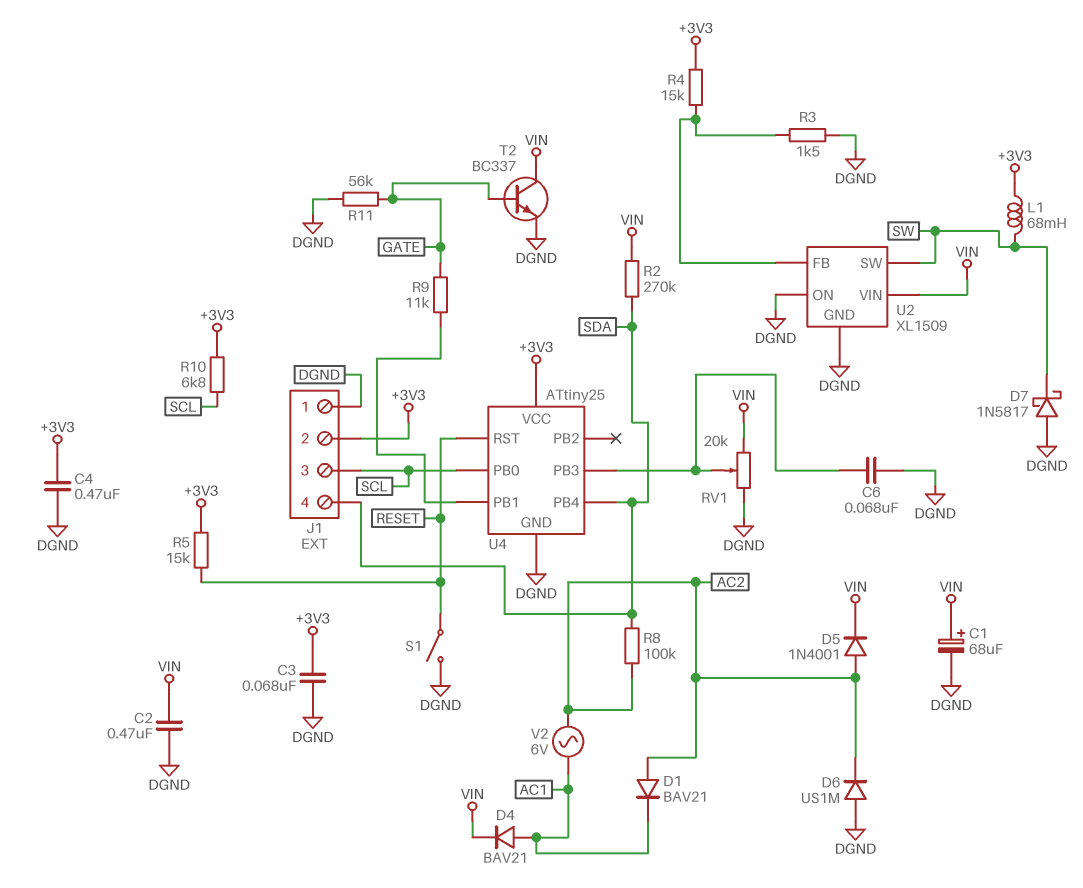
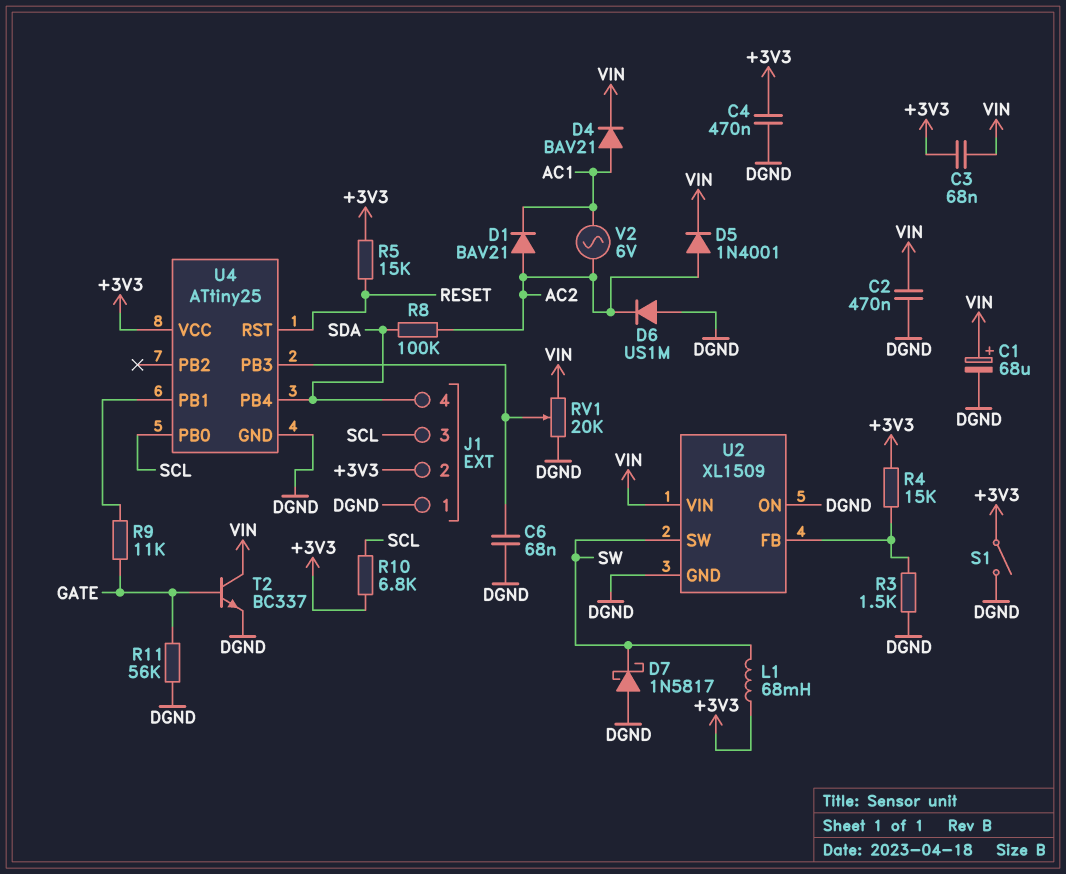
C3: 68nF (+3V3, DGND) -> 68nF (+3V3, VIN)
R2: 270k (SDA, VIN) -> none
S1: switch (DGND, RESET) -> switch (+3V3, DGND)

